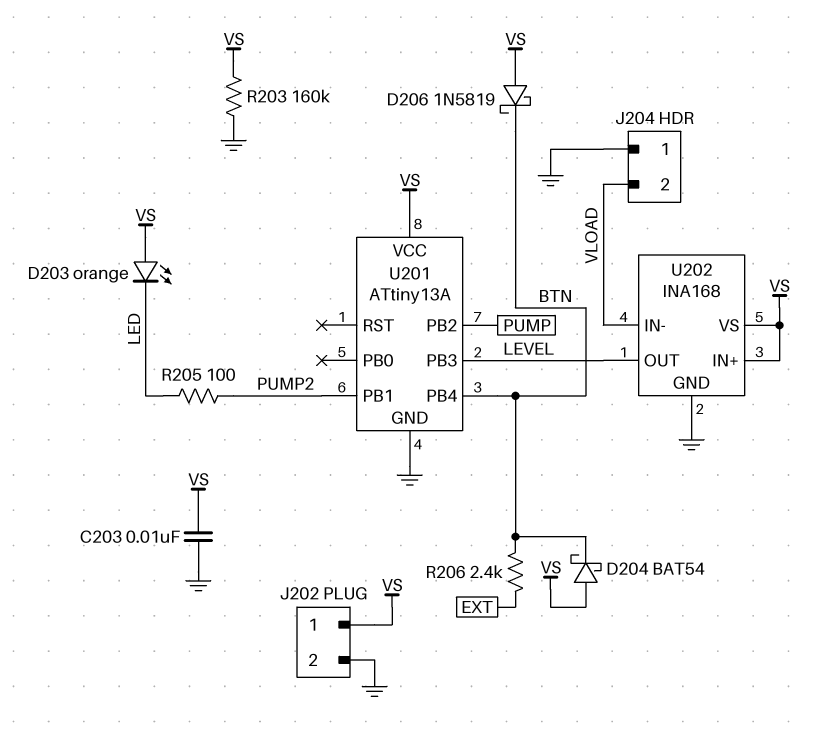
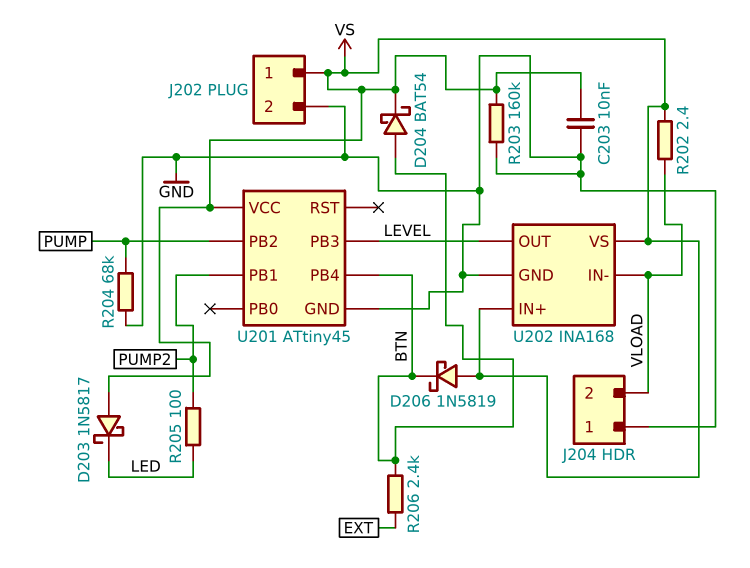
D203: LED orange (A VS, K LED) -> schottky 1N5817 (A VS, K LED)
D204: schottky BAT54 (A VS, K BTN) -> schottky BAT54 (A BTN, K VS)
R202: none -> 2.4 (VLOAD, VS)
R204: none -> 68k (GND, PUMP)
U201: ATtiny13A -> ATtiny45

